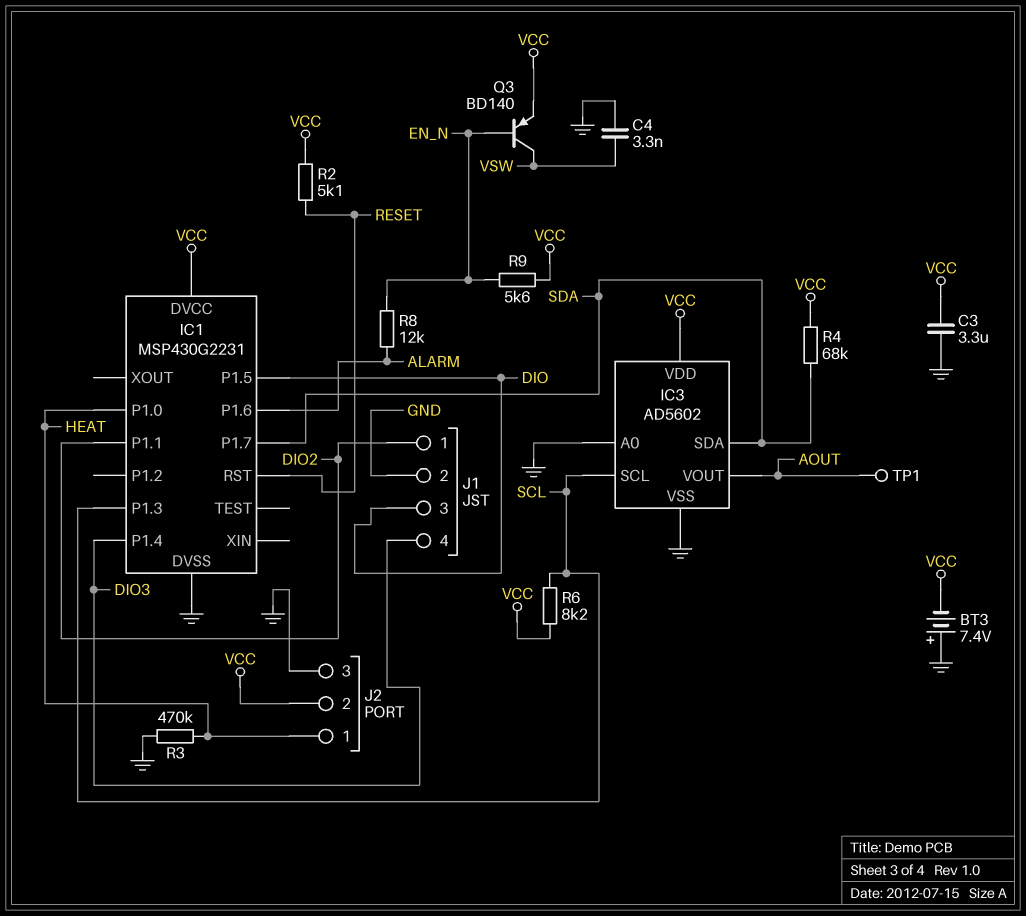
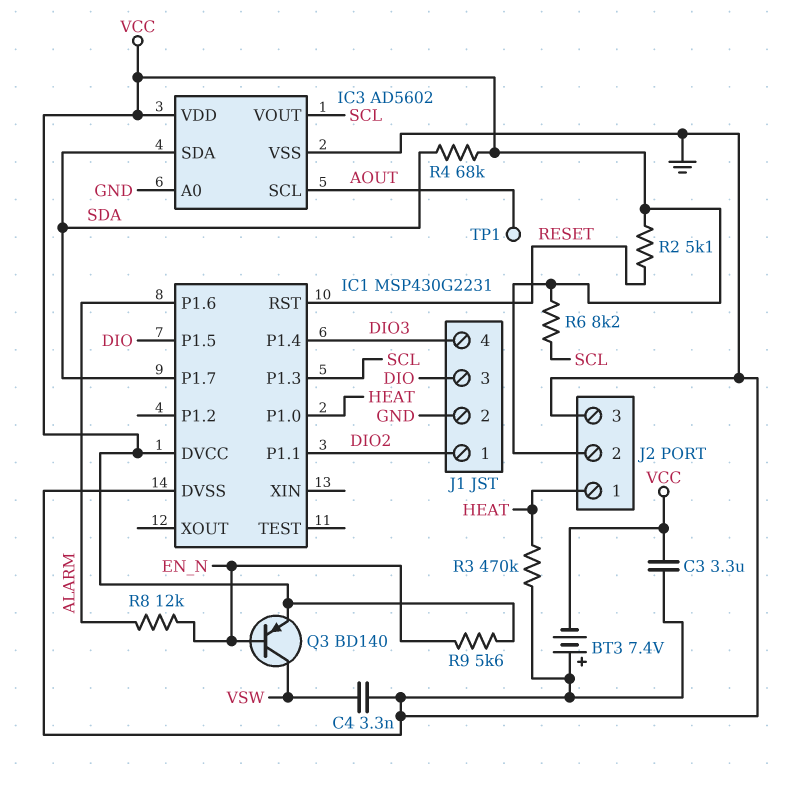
IC3 pin SCL: SCL -> AOUT
IC3 pin VOUT: AOUT -> SCL

